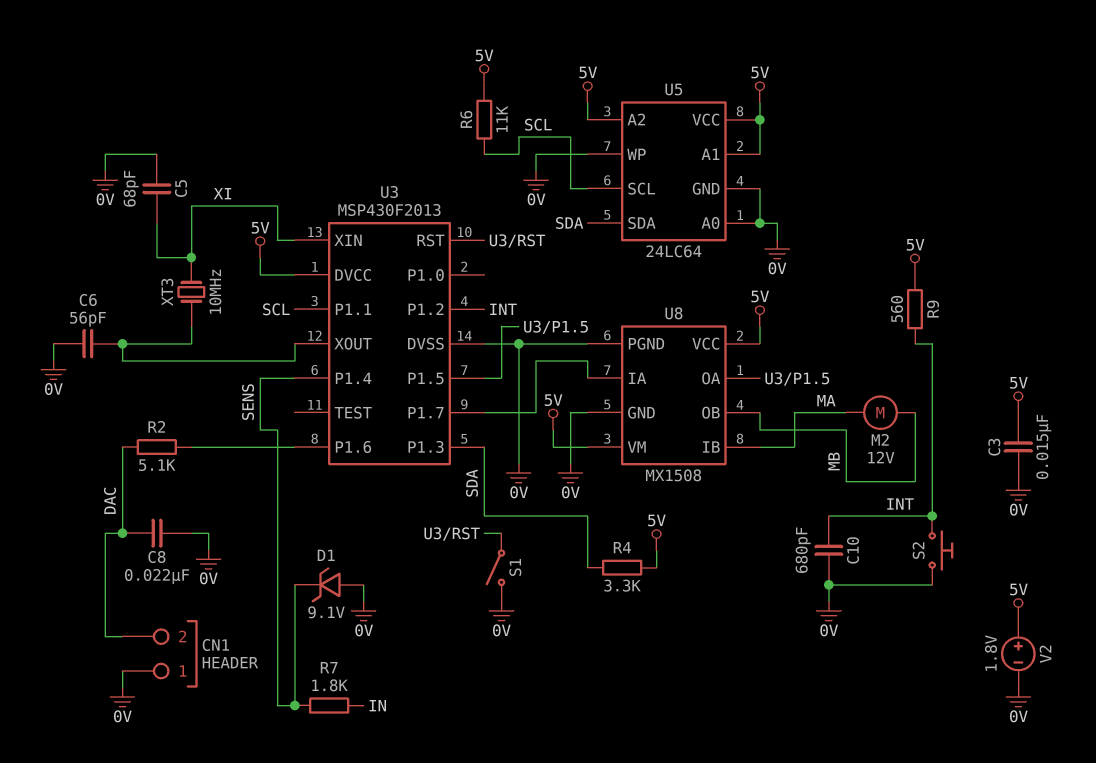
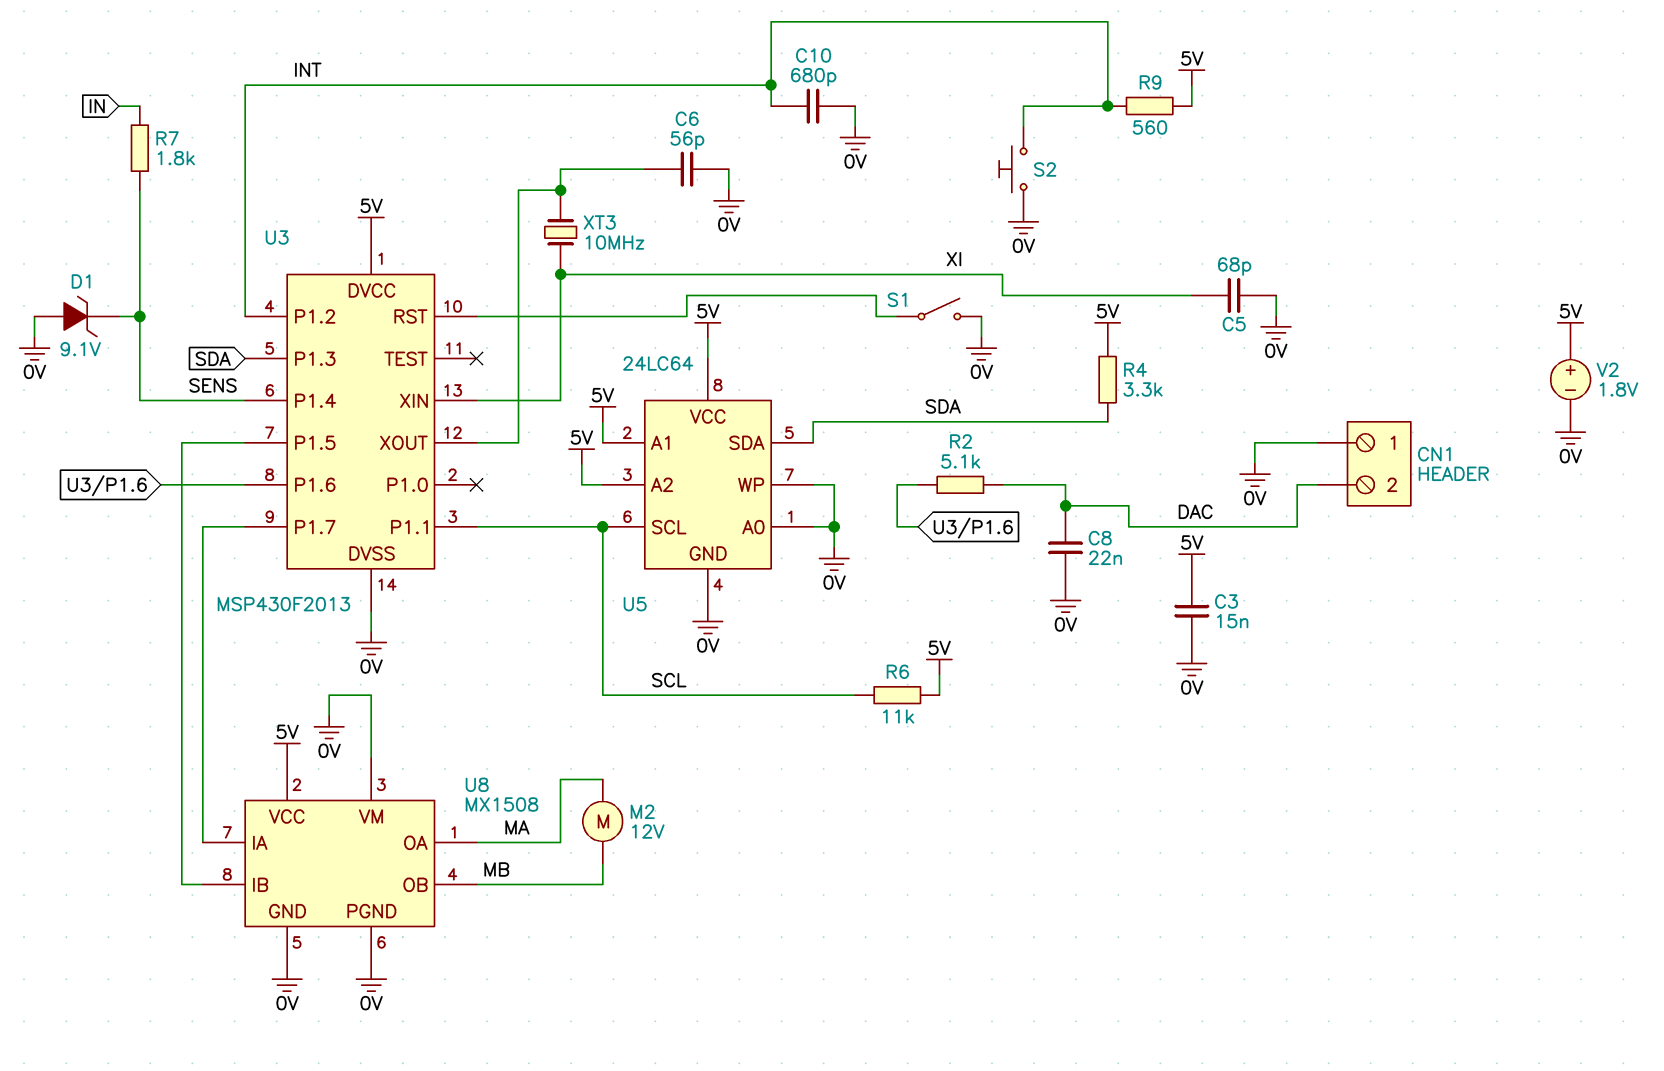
U8 pin IB: MA -> U3/P1.5
U8 pin OA: U3/P1.5 -> MA
U8 pin VM: 5V -> 0V

